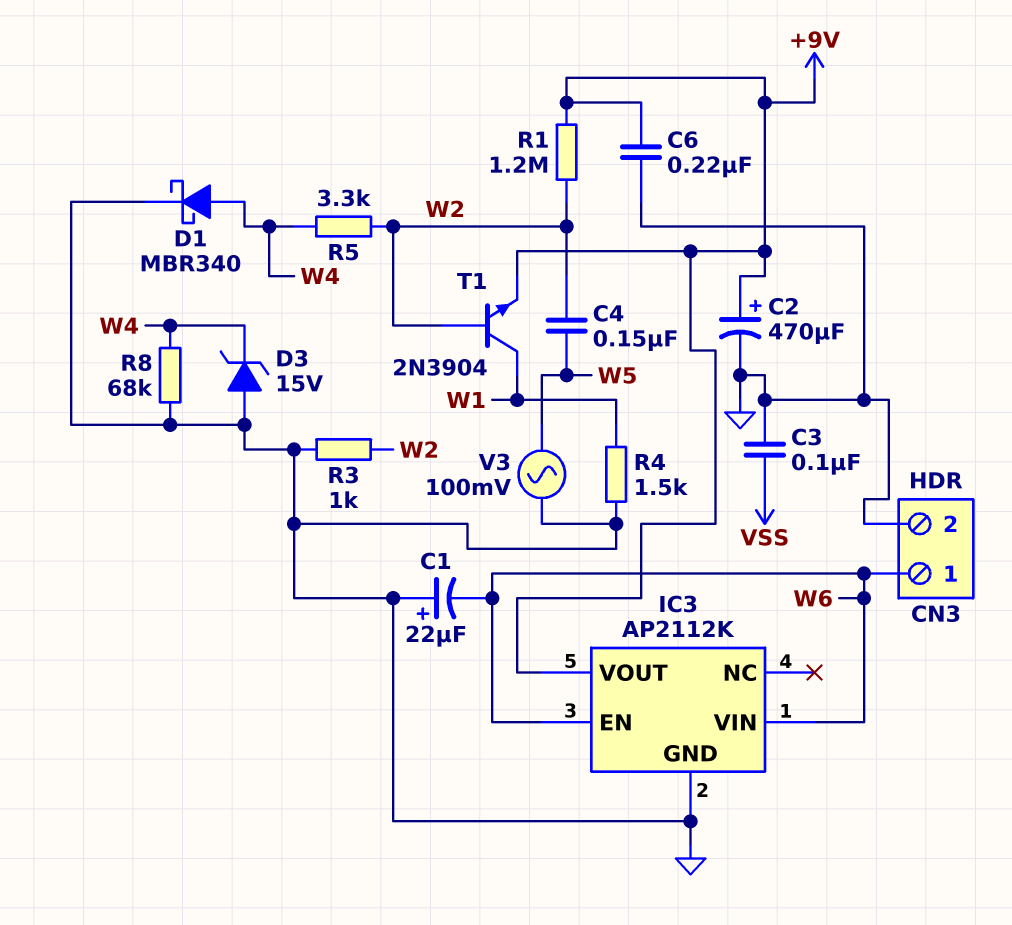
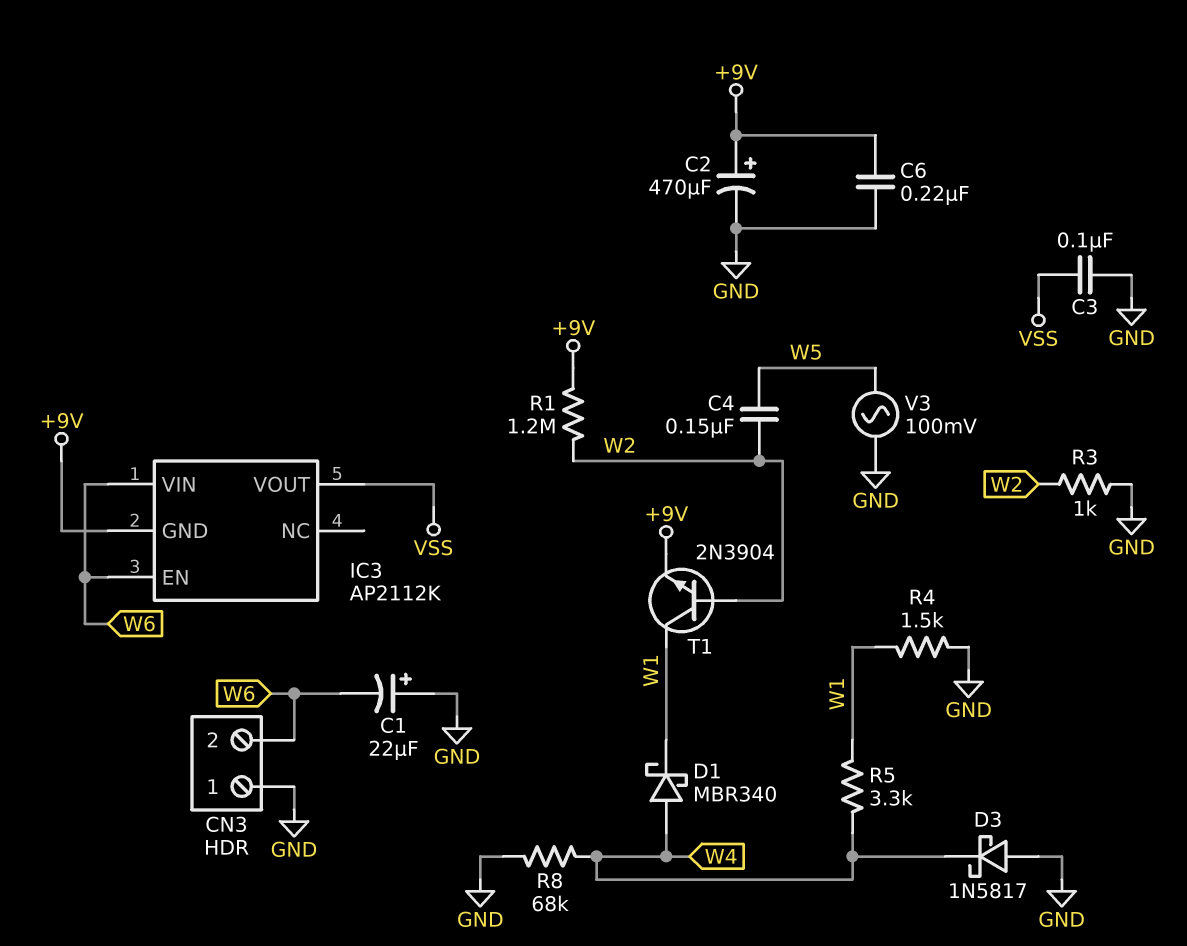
CN3 pin 1: W6 -> GND
CN3 pin 2: GND -> W6
D1: schottky MBR340 (A W4, K GND) -> schottky MBR340 (A W4, K W1)
D3: zener 15V (A GND, K W4) -> schottky 1N5817 (A GND, K W4)
IC3 pin GND: GND -> +9V
IC3 pin VOUT: +9V -> VSS
R5: 3.3k (W2, W4) -> 3.3k (W1, W4)

